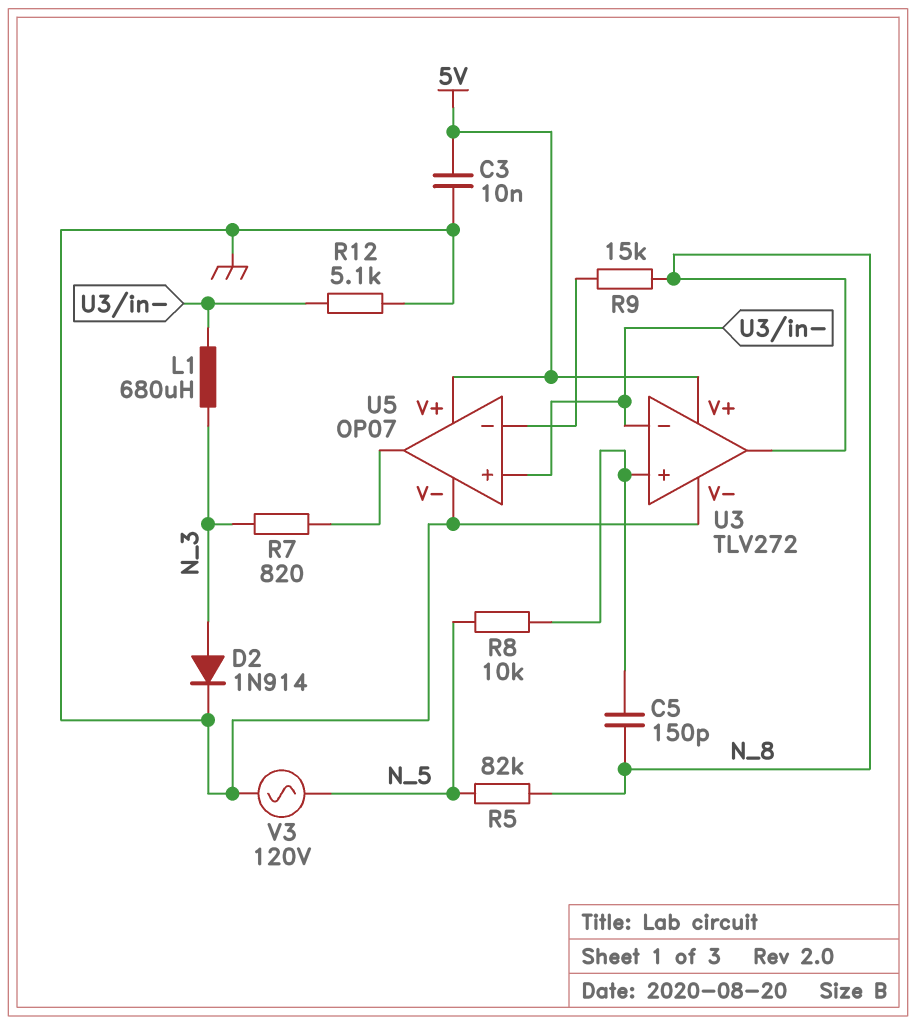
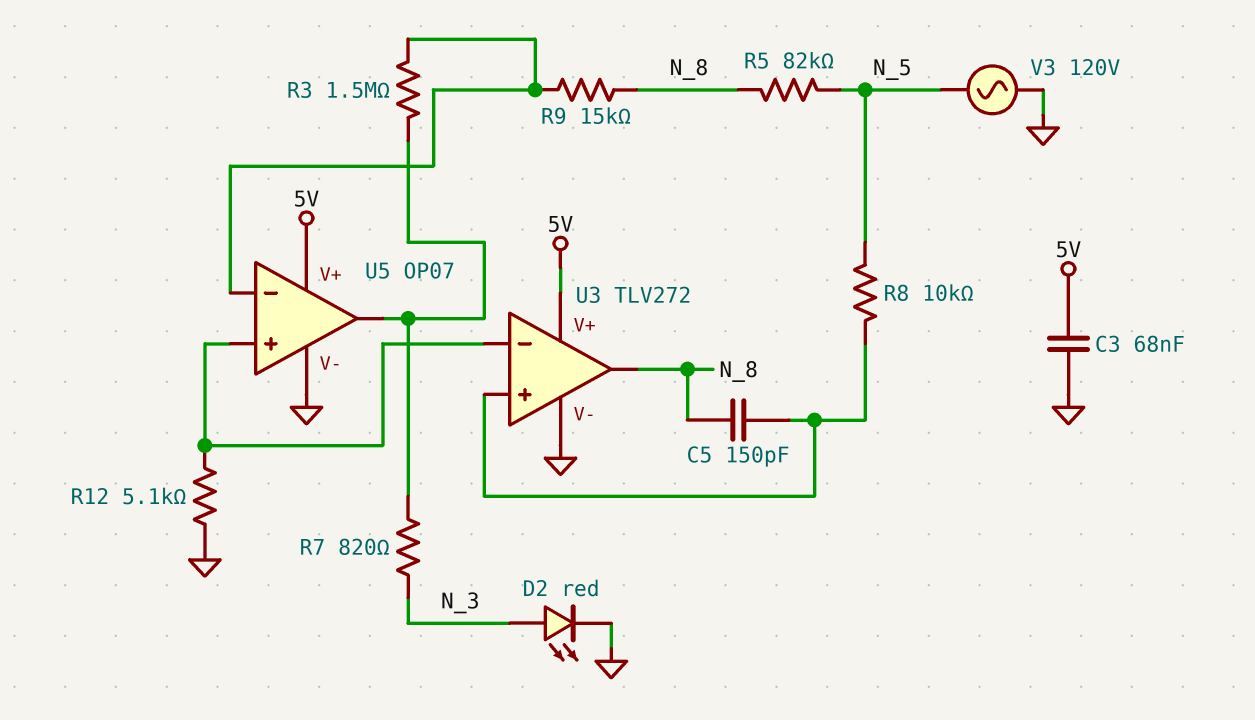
C3: 10nF (5V, GND) -> 68nF (5V, GND)
D2: diode 1N914 (A N_3, K GND) -> LED red (A N_3, K GND)
L1: 680uH (N_3, U3/in-) -> none
R3: none -> 1.5M (U5/in-, U5/out)

